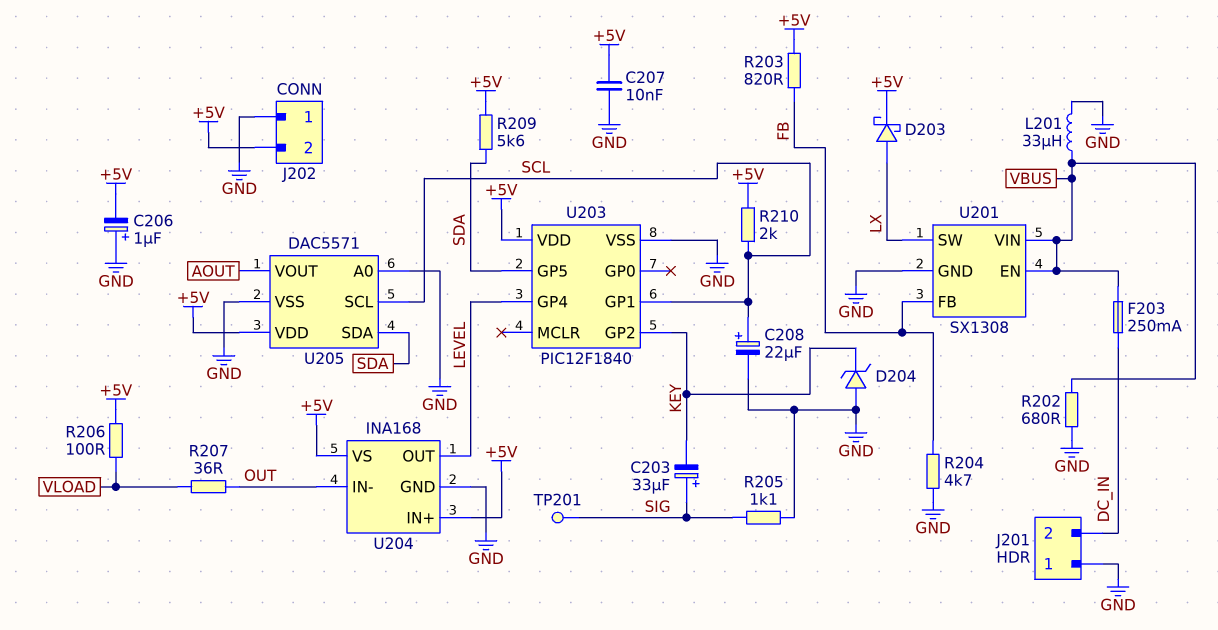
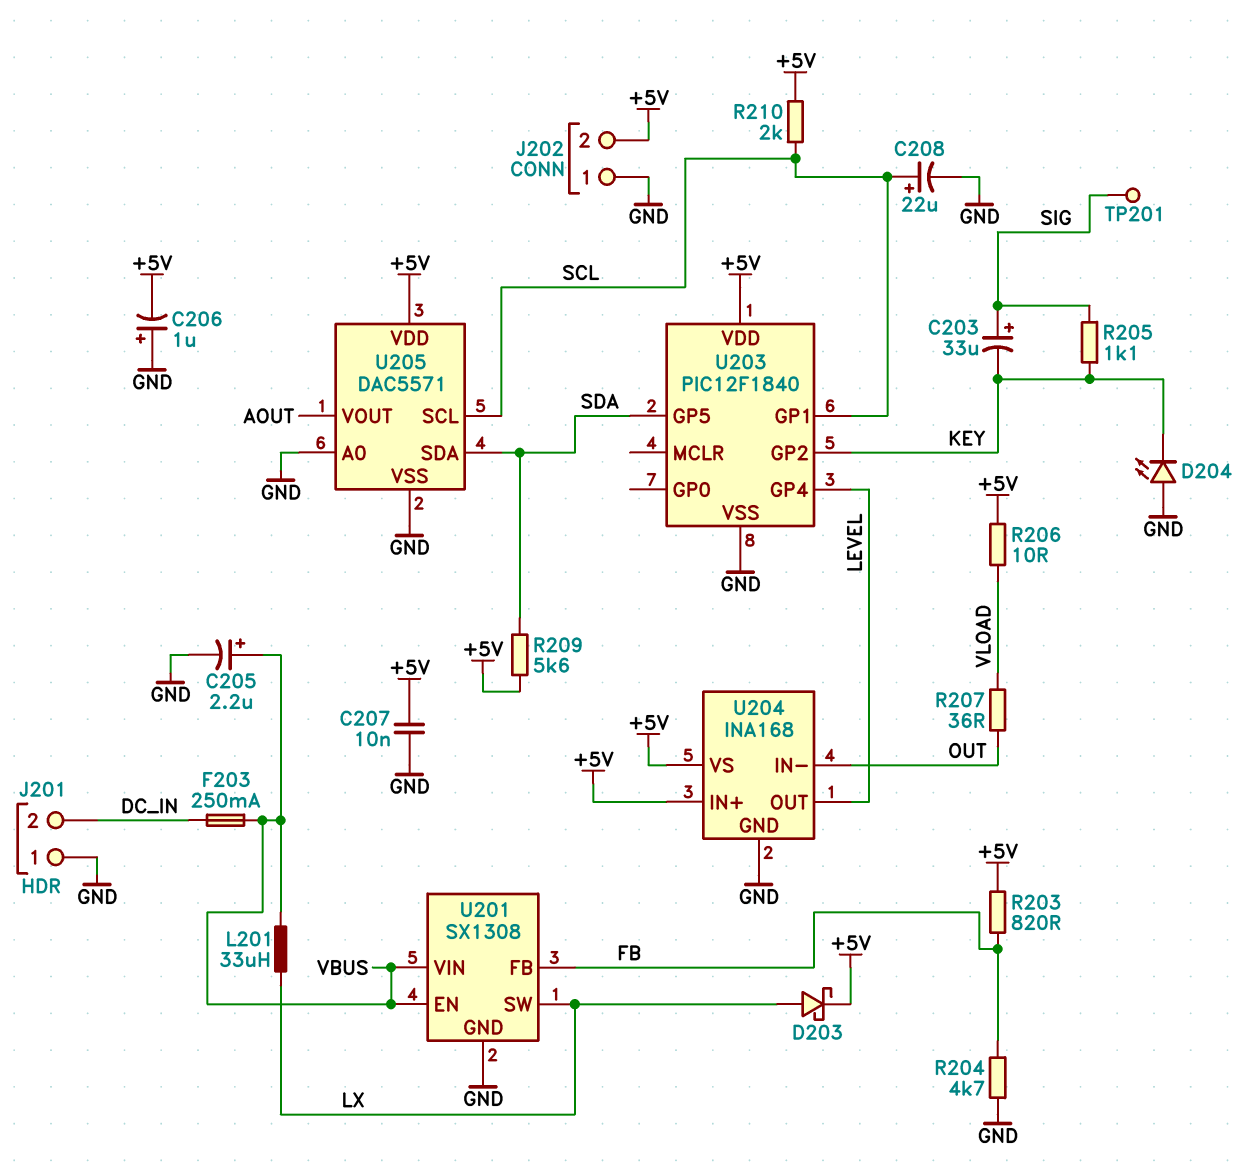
C205: none -> 2.2uF (plus VBUS, minus GND)
D204: zener (A GND, K KEY) -> LED (A GND, K KEY)
L201: 33uH (GND, VBUS) -> 33uH (LX, VBUS)
R202: 680 (GND, VBUS) -> none
R205: 1.1k (GND, SIG) -> 1.1k (KEY, SIG)
R206: 100 (+5V, VLOAD) -> 10 (+5V, VLOAD)

